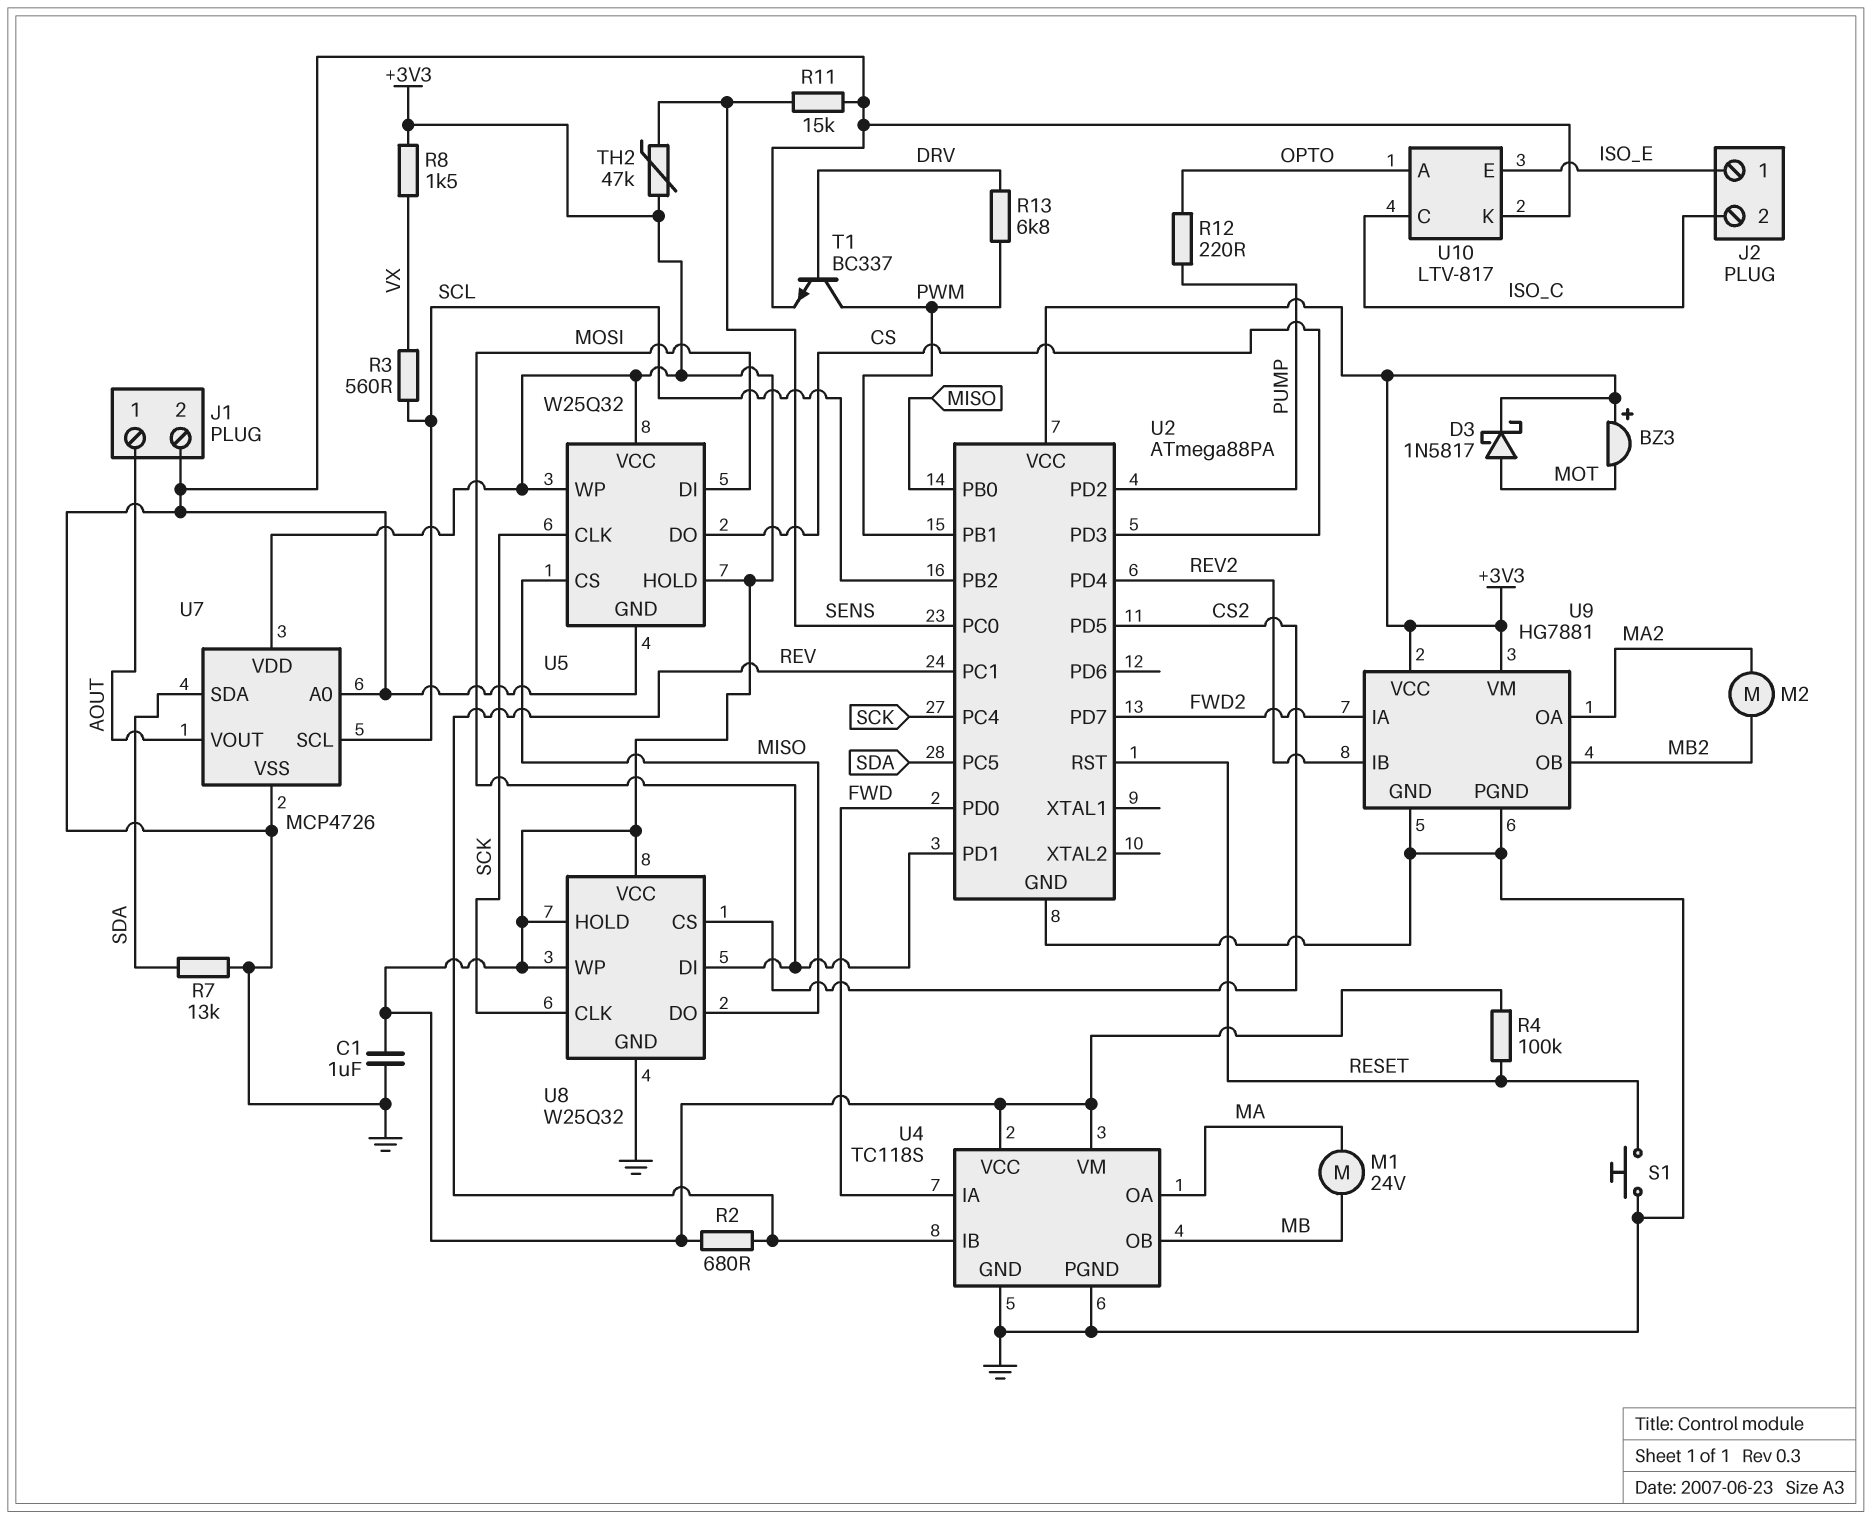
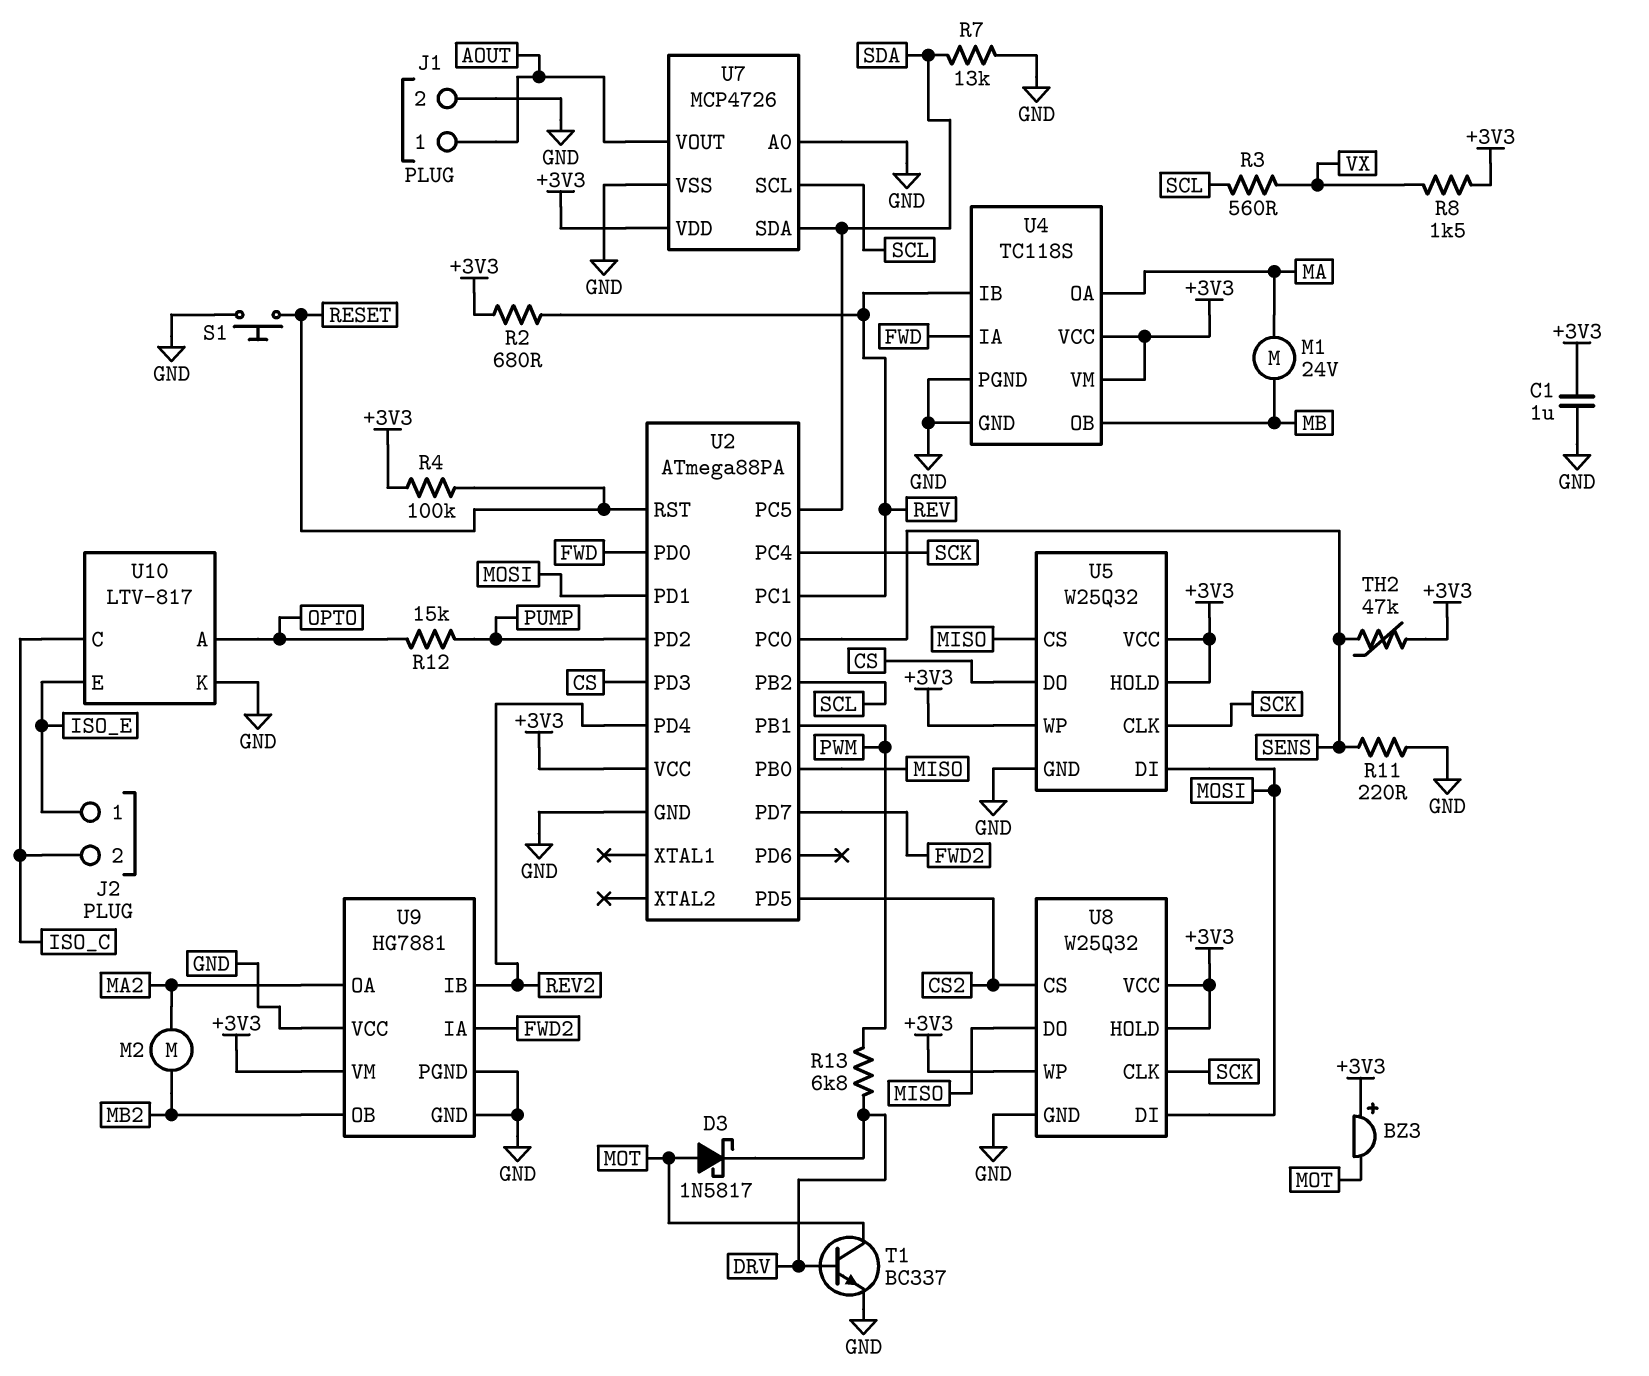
D3: schottky 1N5817 (A MOT, K +3V3) -> schottky 1N5817 (A MOT, K DRV)
R11: 15k (GND, SENS) -> 220 (GND, SENS)
R12: 220 (OPTO, PUMP) -> 15k (OPTO, PUMP)
T1: NPN BC337 (B DRV, C PWM, E GND) -> NPN BC337 (B DRV, C MOT, E GND)
U9 pin VCC: +3V3 -> GND

